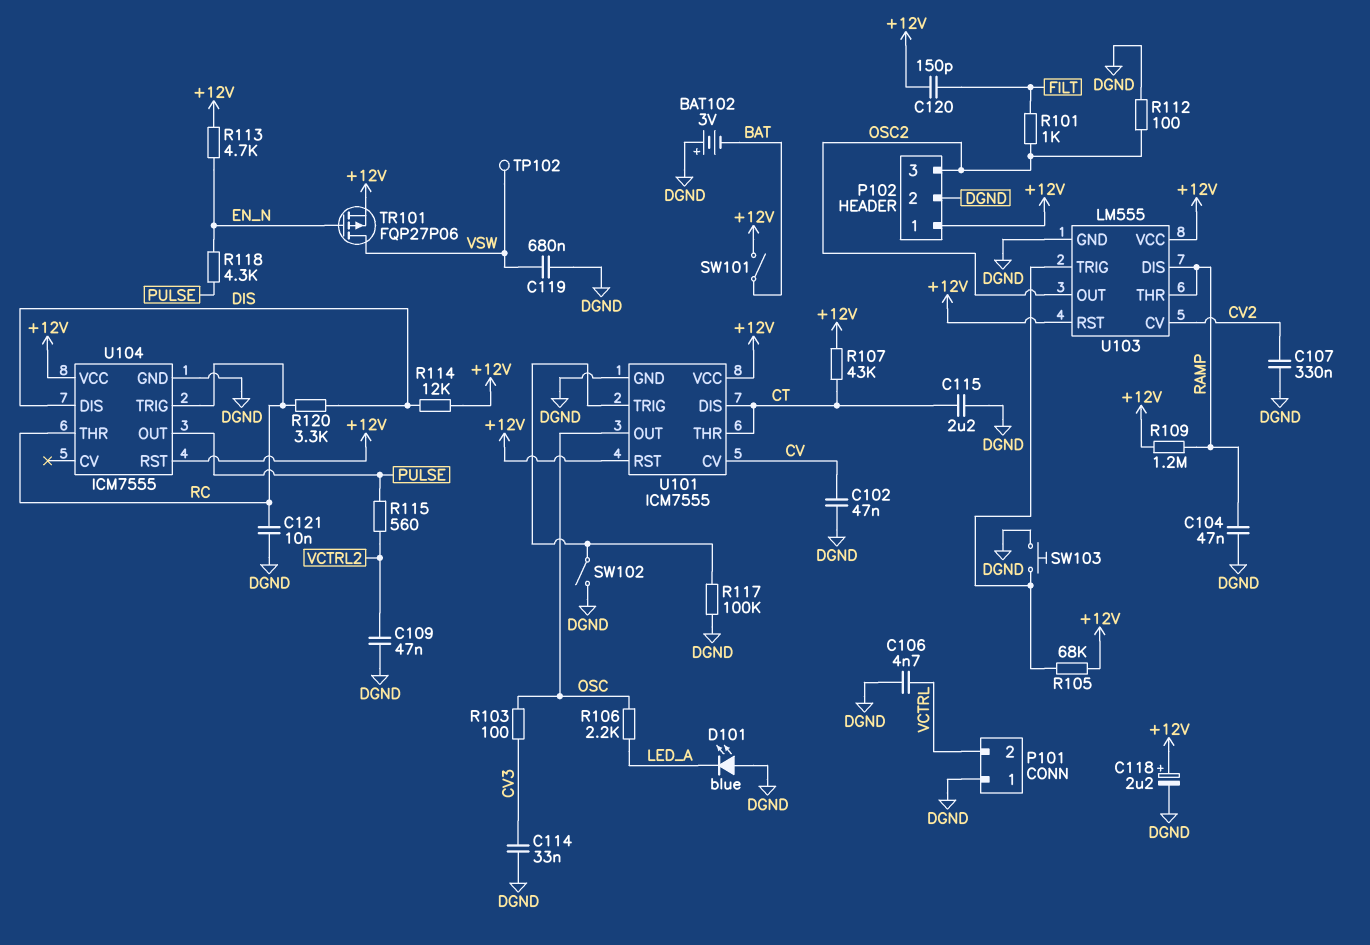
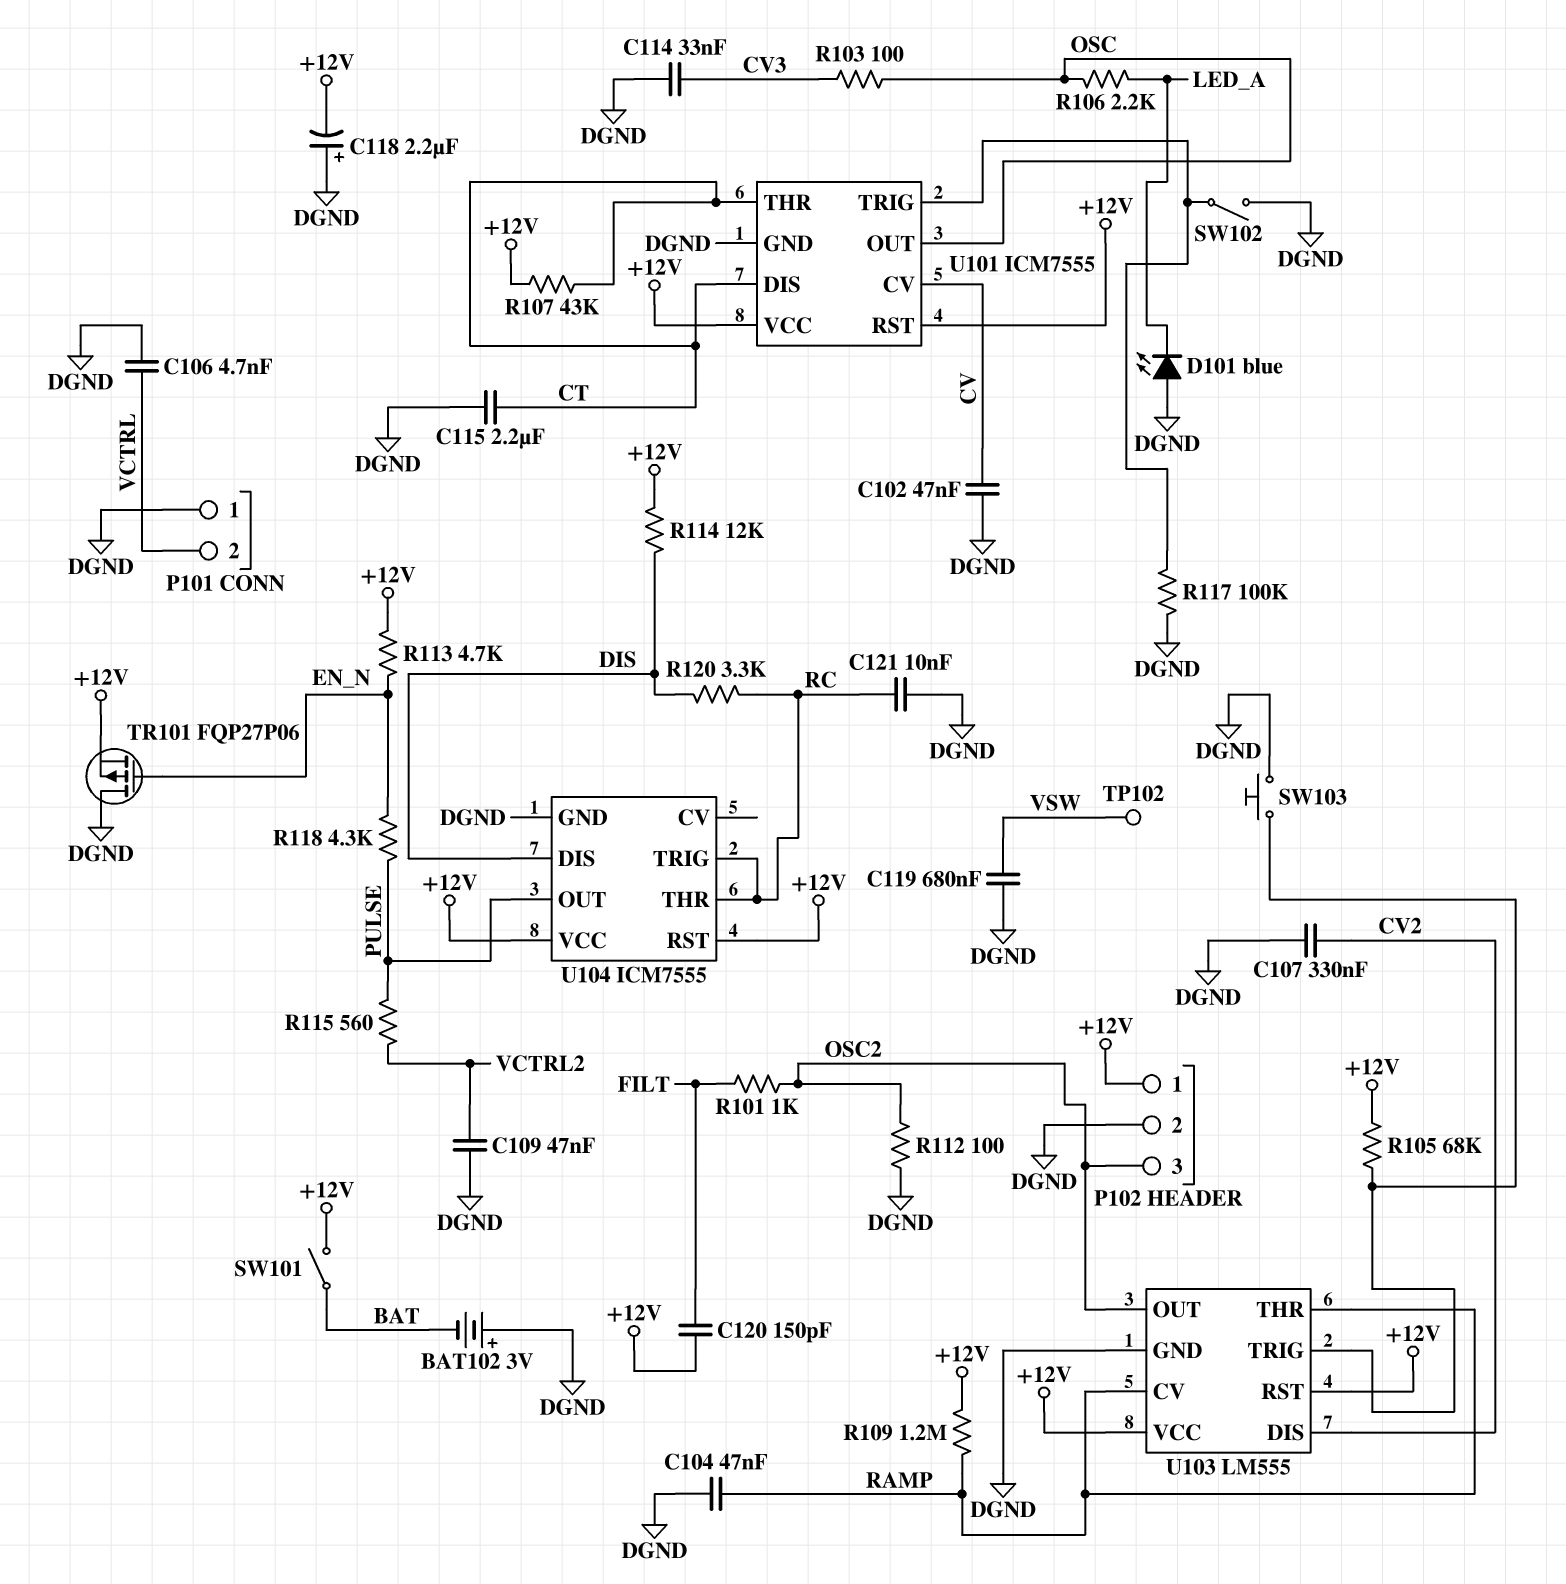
C118: 2.2uF (plus +12V, minus DGND) -> 2.2uF (plus DGND, minus +12V)
TR101: PMOS FQP27P06 (G EN_N, D VSW, S +12V) -> PMOS FQP27P06 (G EN_N, D DGND, S +12V)
U103 pin CV: CV2 -> RAMP
U103 pin DIS: RAMP -> CV2

